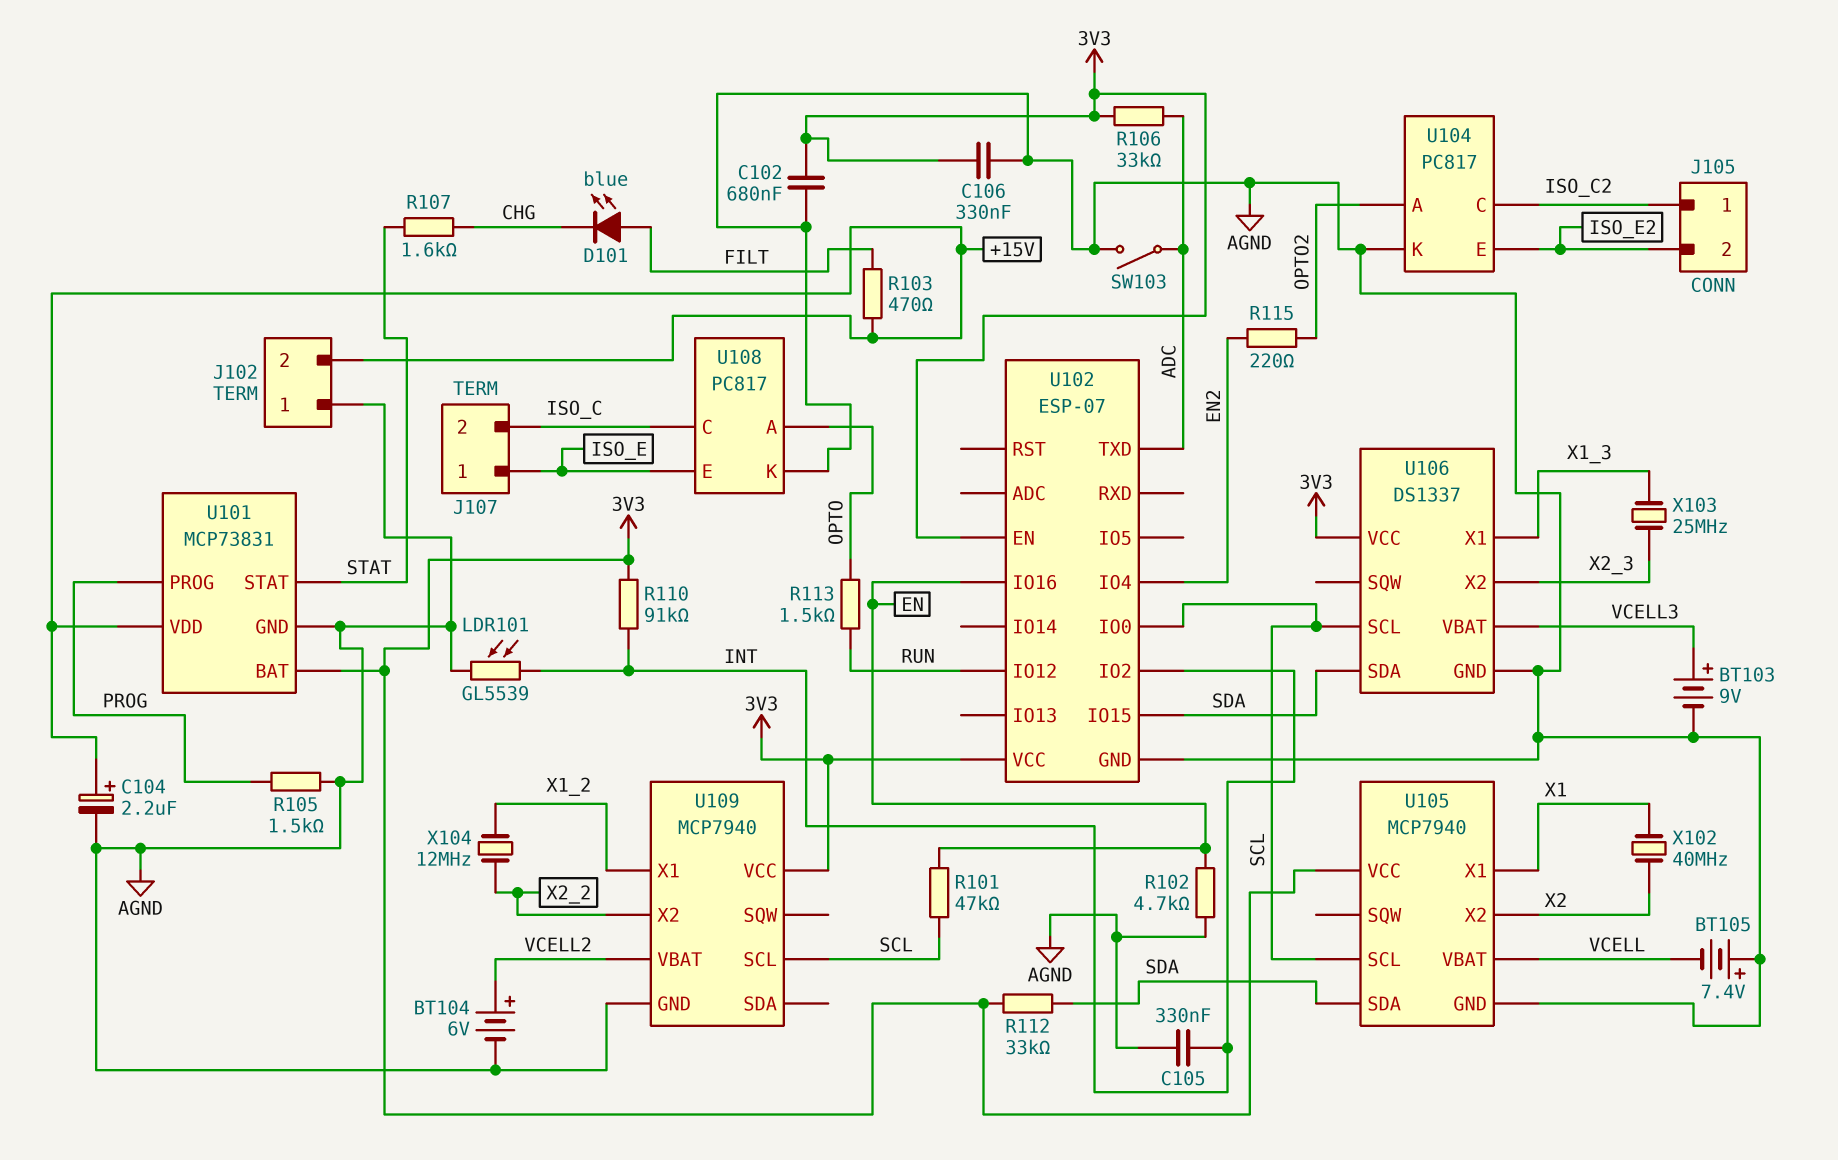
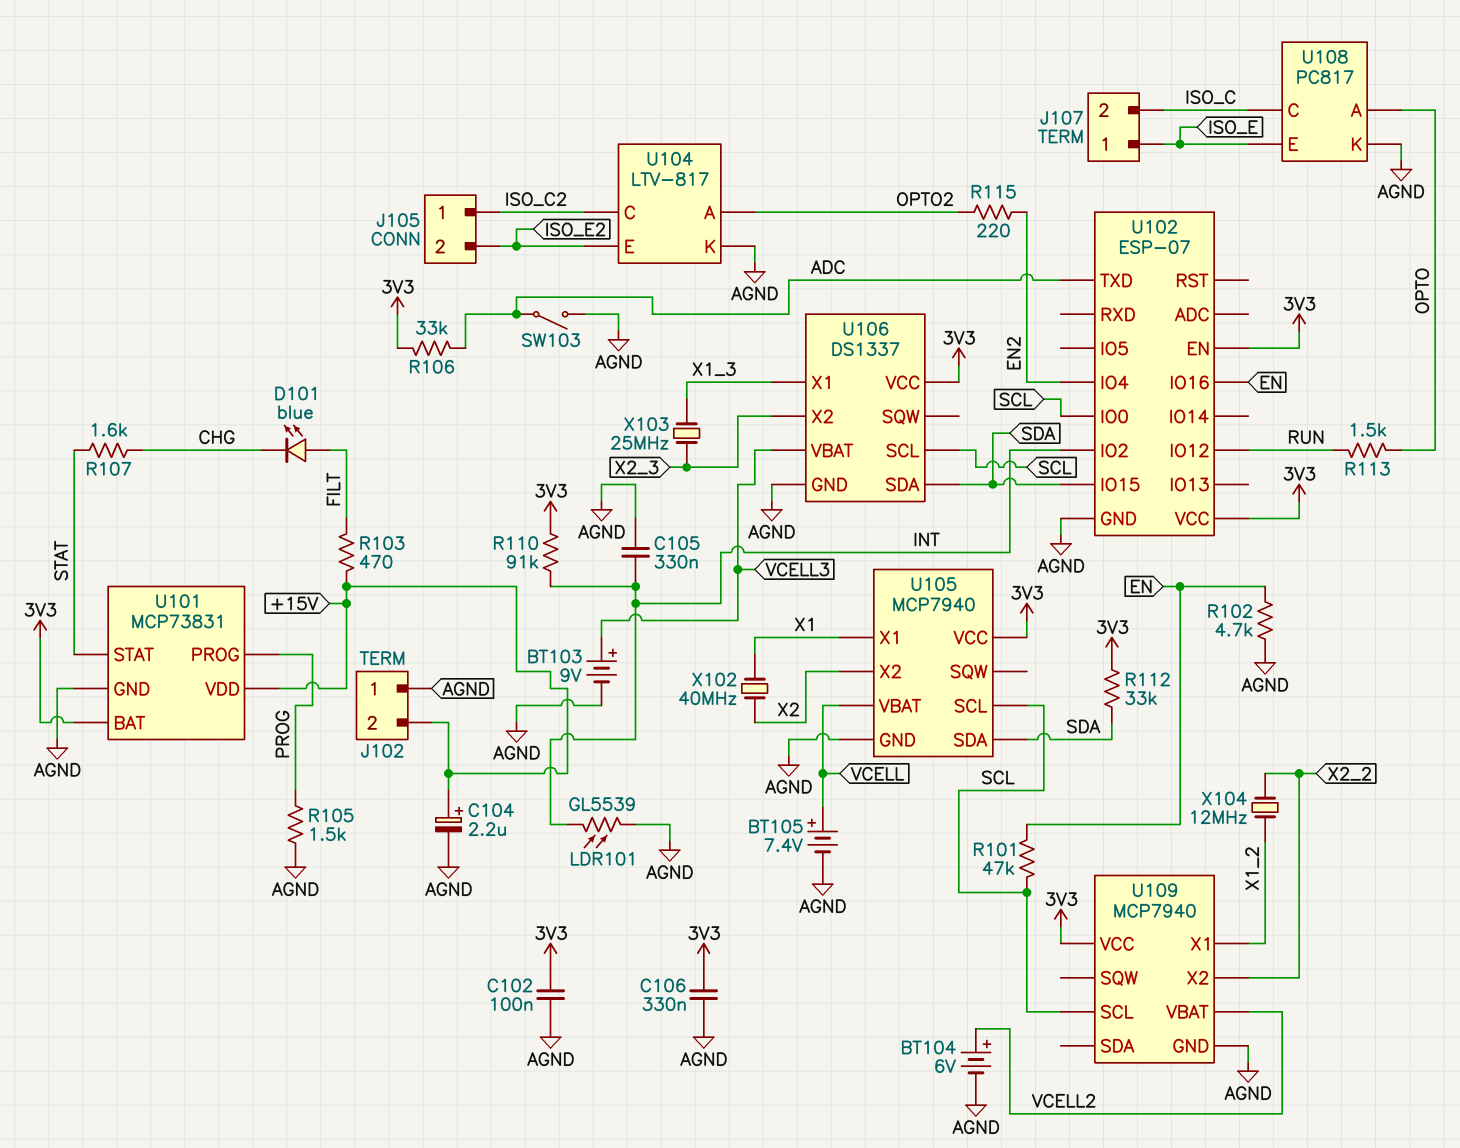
BT105: 7.4V (plus AGND, minus VCELL) -> 7.4V (plus VCELL, minus AGND)
C102: 680nF (3V3, AGND) -> 100nF (3V3, AGND)
U104: PC817 -> LTV-817

